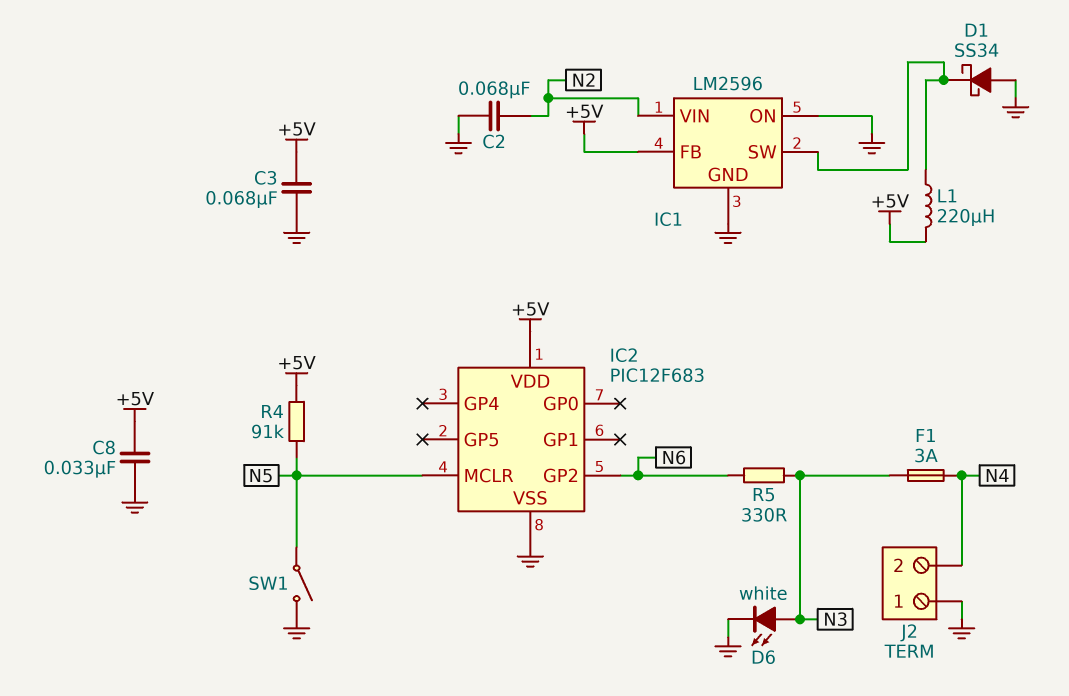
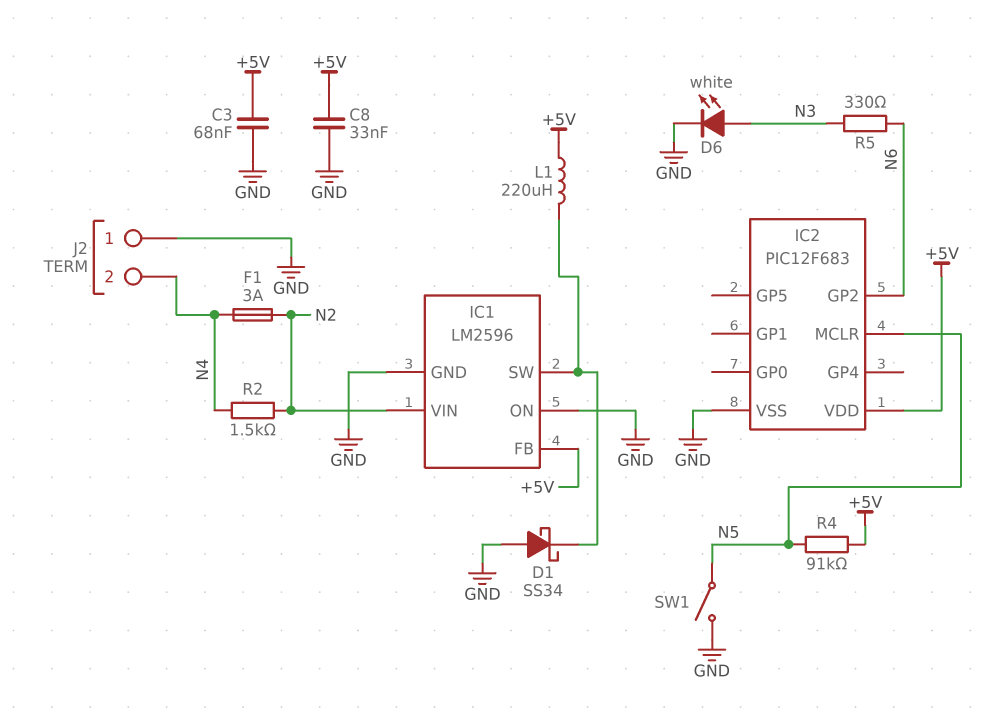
C2: 68nF (GND, N2) -> none
F1: 3A (N3, N4) -> 3A (N2, N4)
R2: none -> 1.5k (N2, N4)

